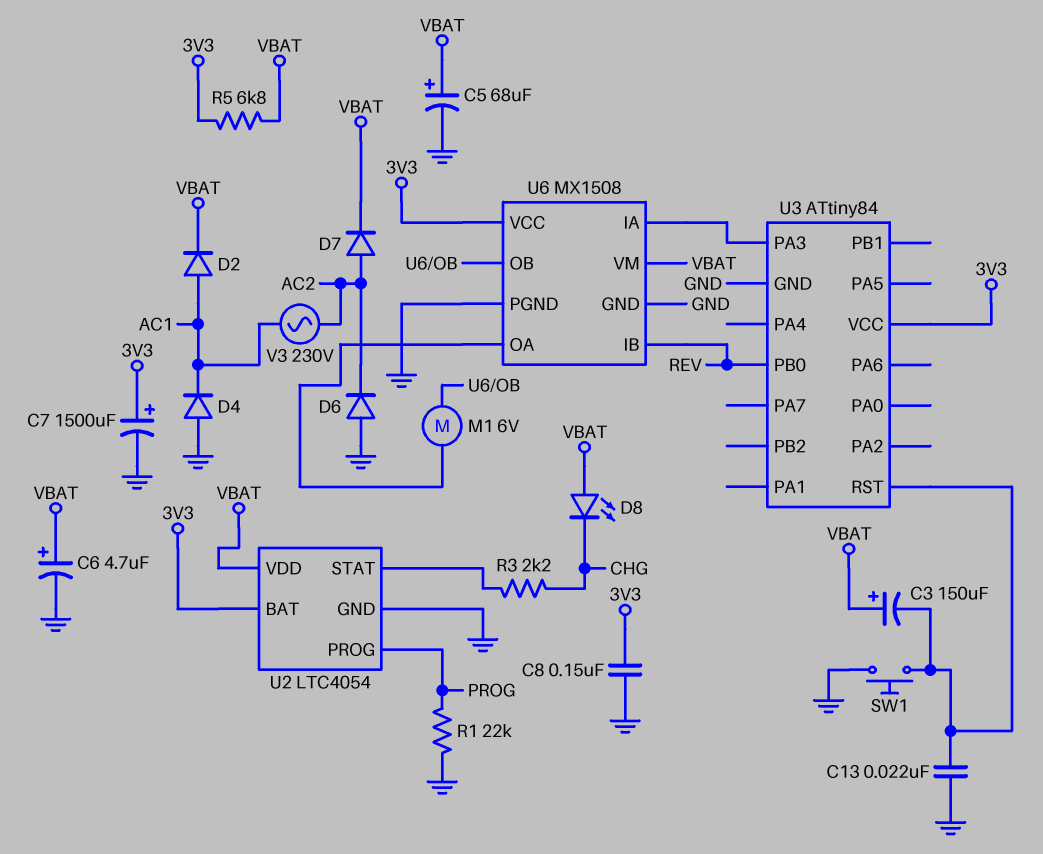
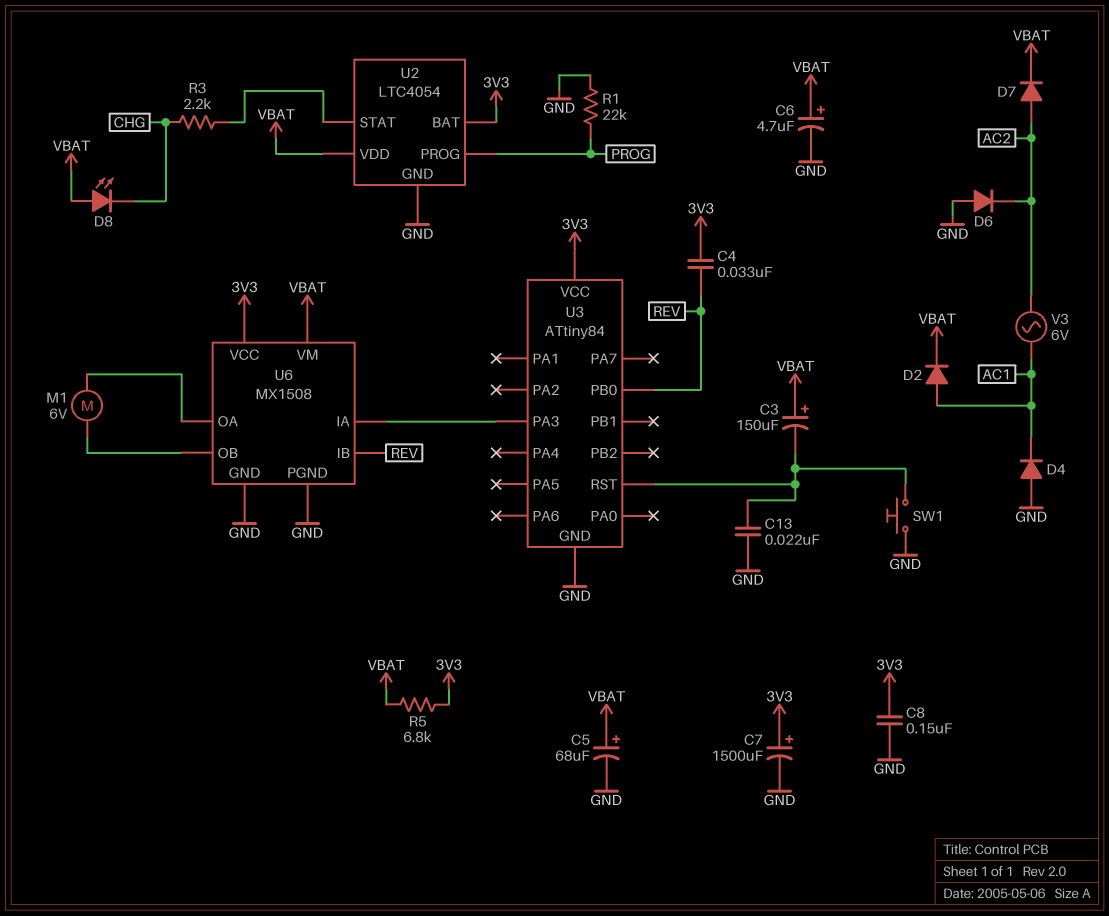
C4: none -> 33nF (3V3, REV)
V3: AC 230V (AC1, AC2) -> AC 6V (AC1, AC2)

